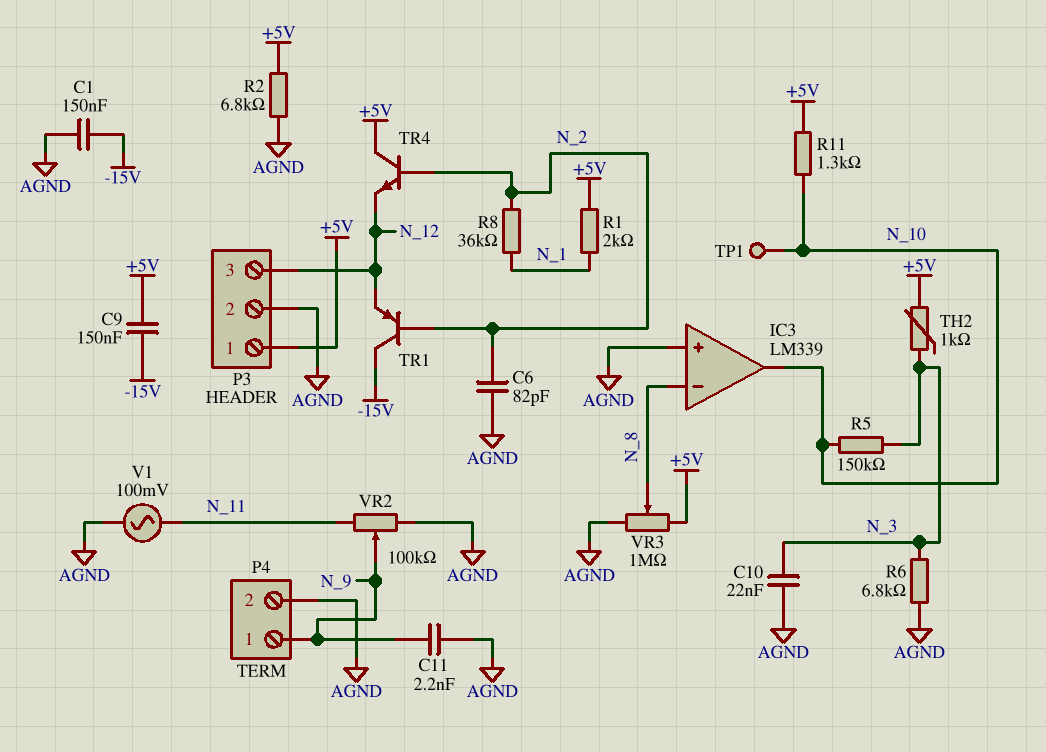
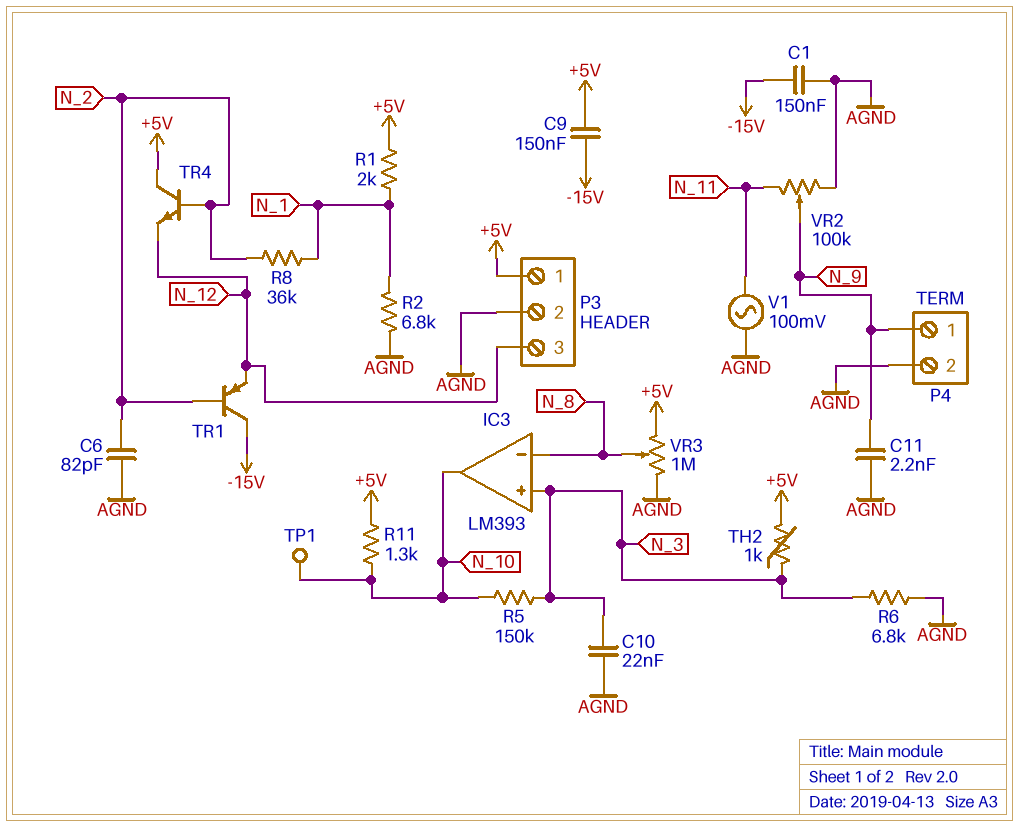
IC3: LM339 -> LM393
IC3 pin in+: AGND -> N_3
R2: 6.8k (+5V, AGND) -> 6.8k (AGND, N_1)

